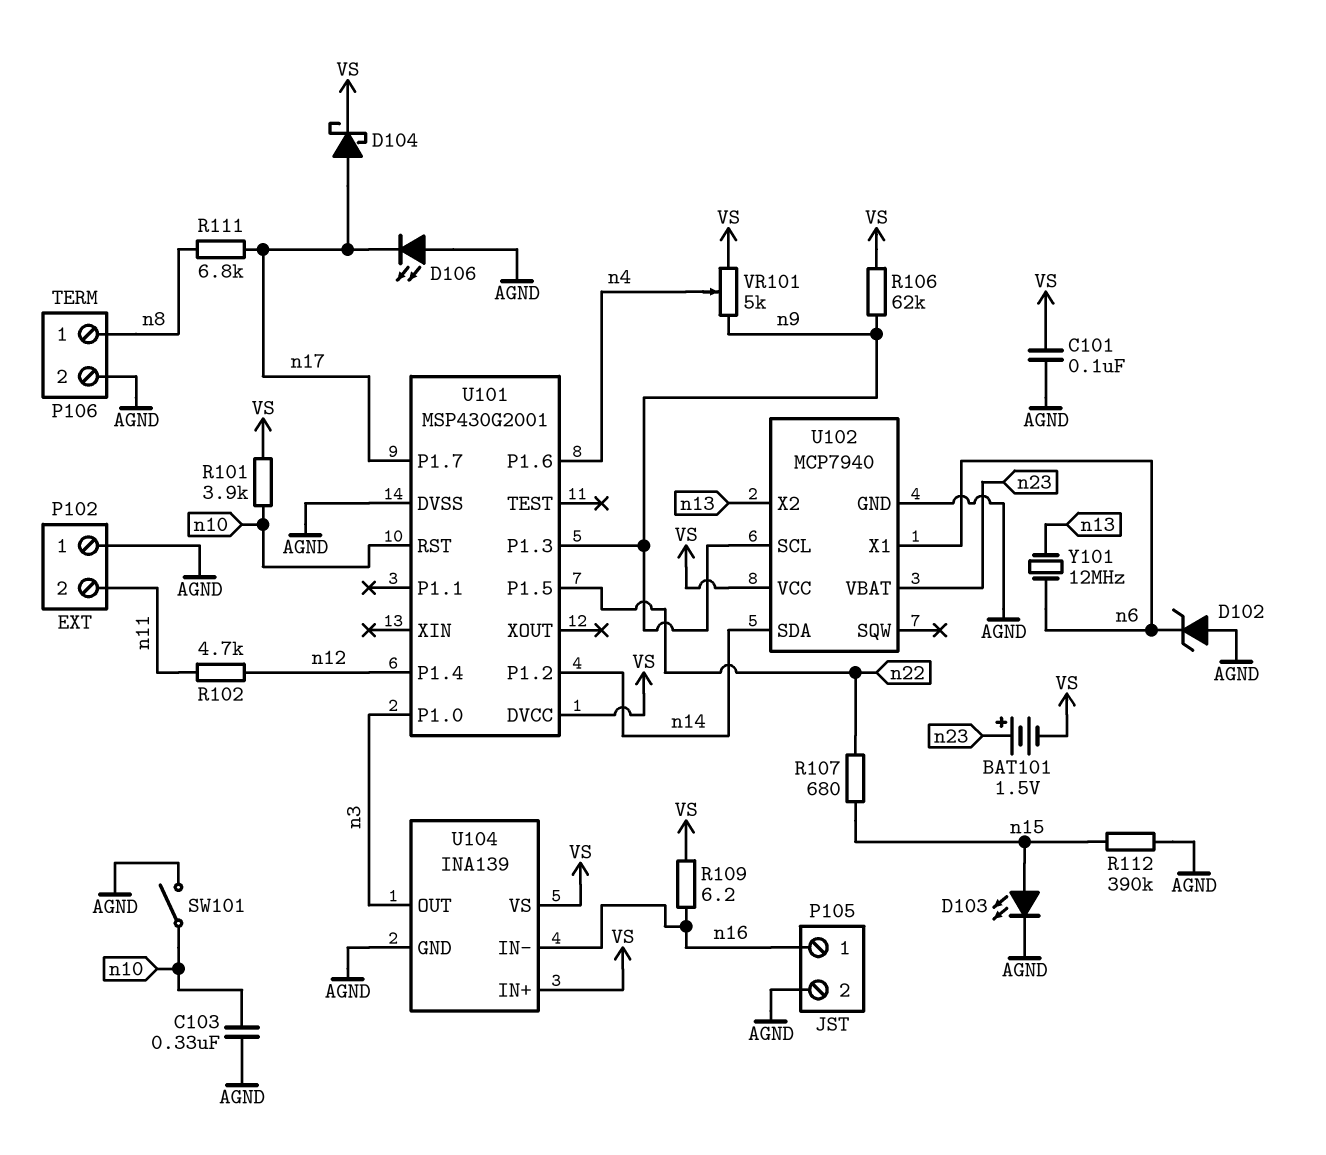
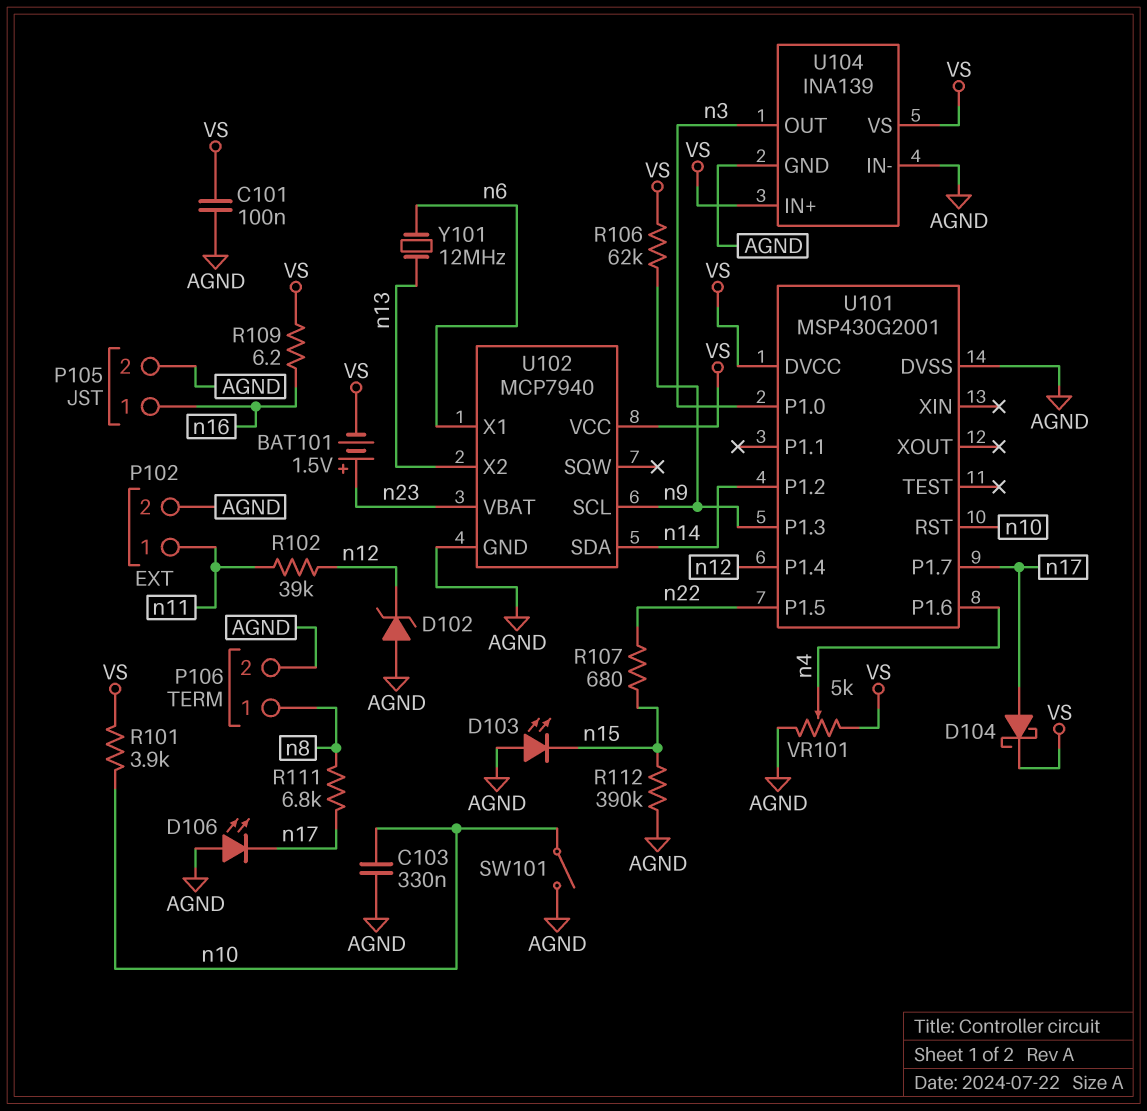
D102: zener (A AGND, K n6) -> zener (A AGND, K n12)
D103: LED (A n15, K AGND) -> LED (A AGND, K n15)
P102 pin 1: AGND -> n11
P102 pin 2: n11 -> AGND
R102: 4.7k (n11, n12) -> 39k (n11, n12)
U104 pin IN-: n16 -> AGND
VR101: 5k (VS, n9, wiper n4) -> 5k (AGND, VS, wiper n4)

